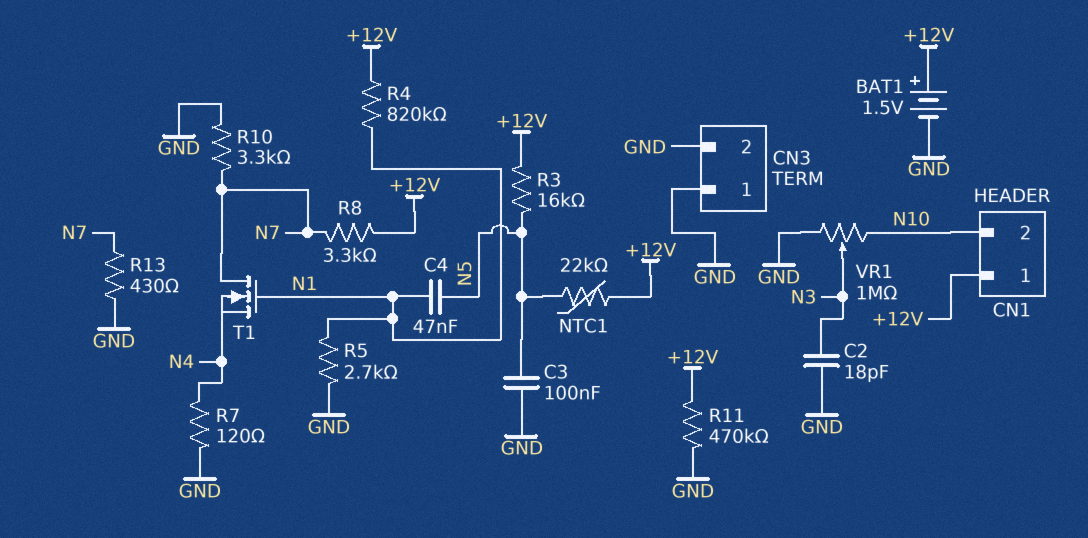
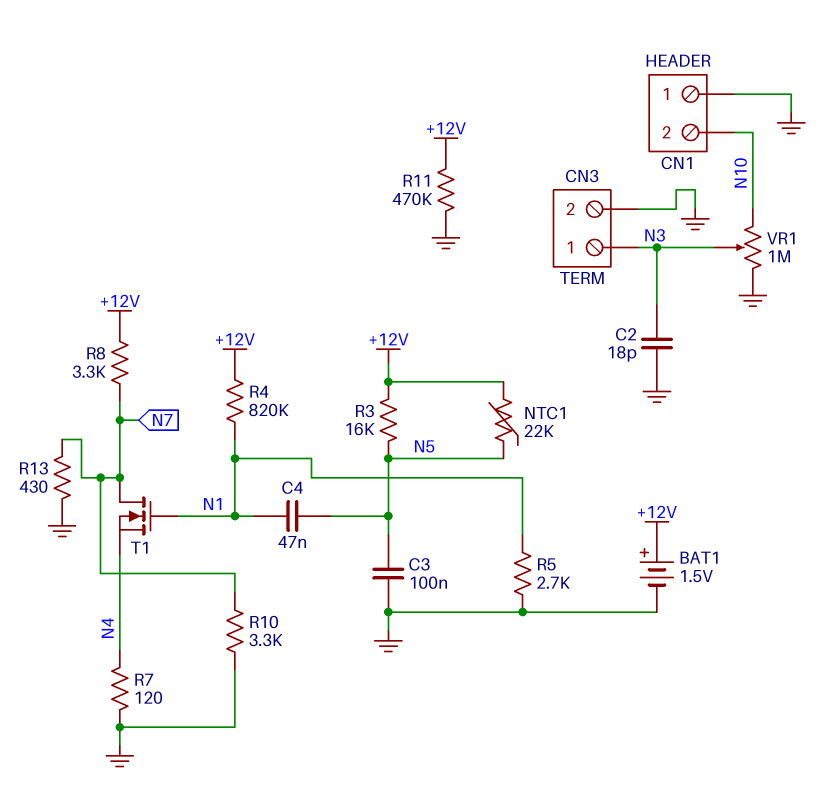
CN1 pin 1: +12V -> GND
CN3 pin 1: GND -> N3

